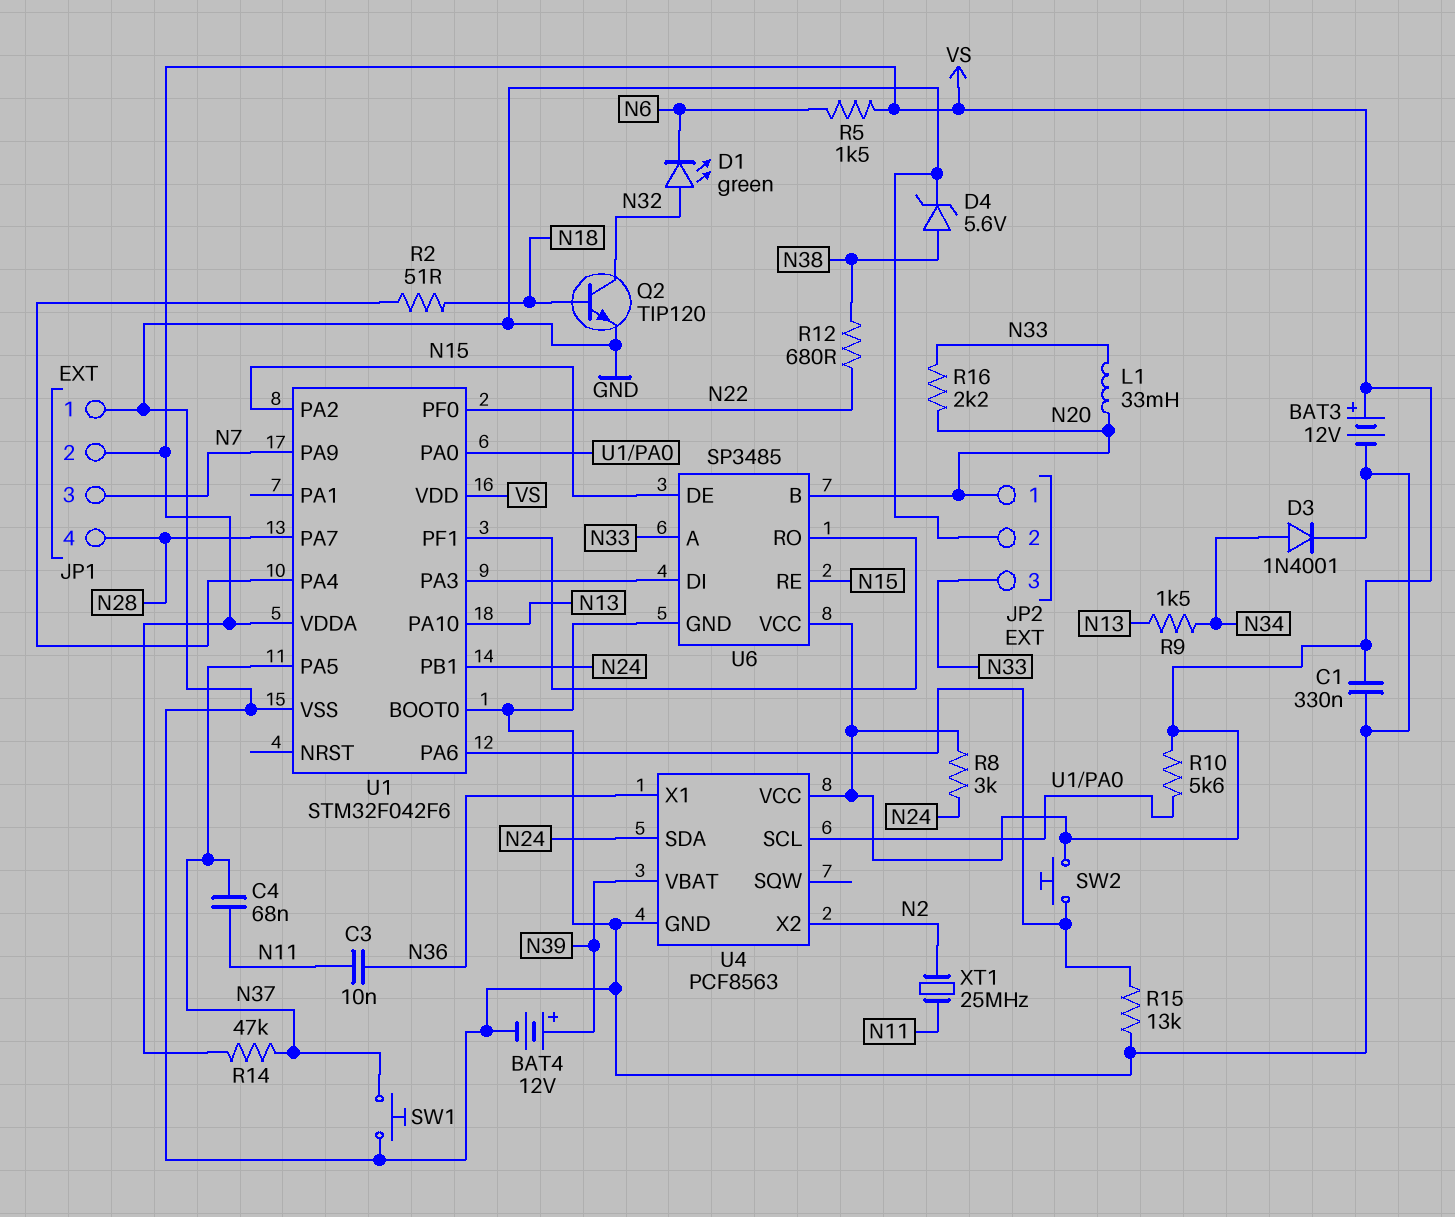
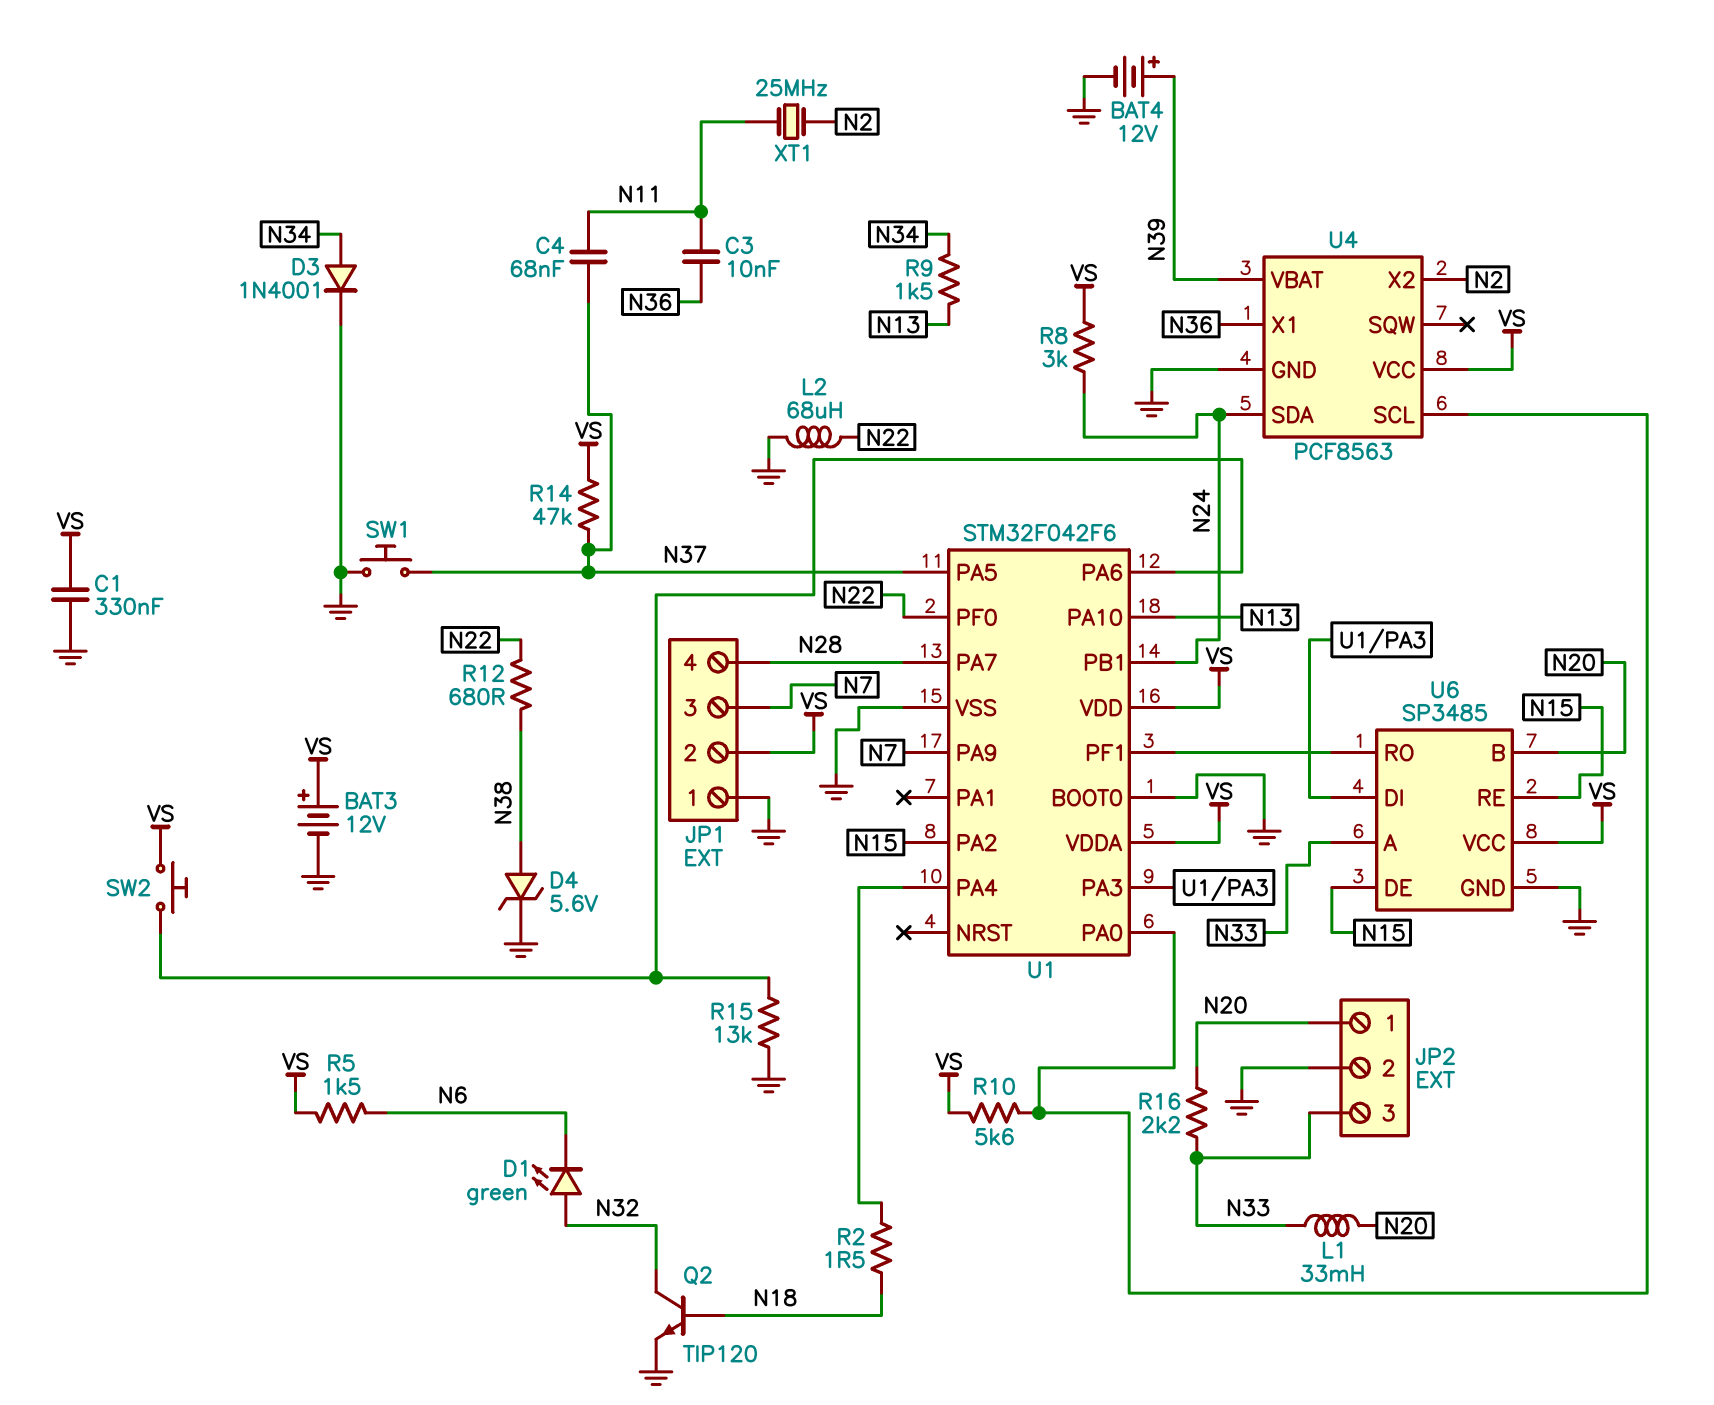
L2: none -> 68uH (GND, N22)
R2: 51 (N18, U1/PA4) -> 1.5 (N18, U1/PA4)

